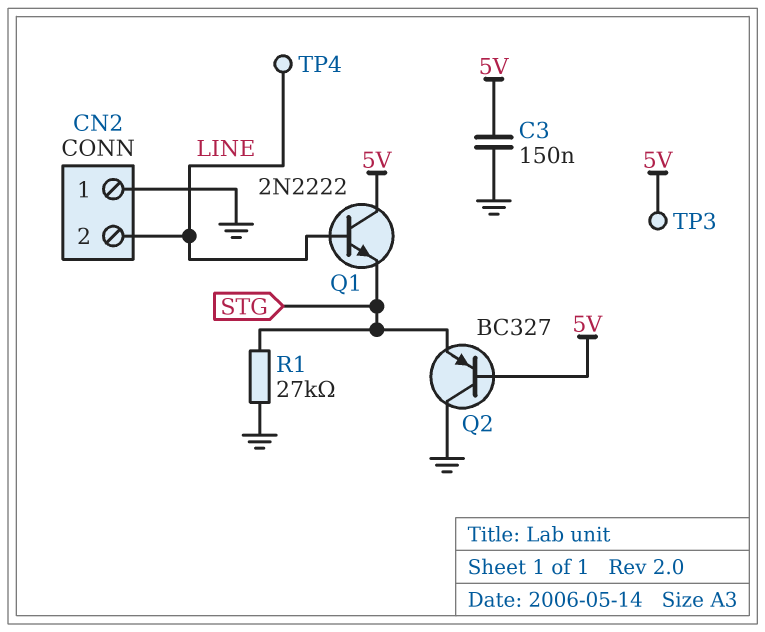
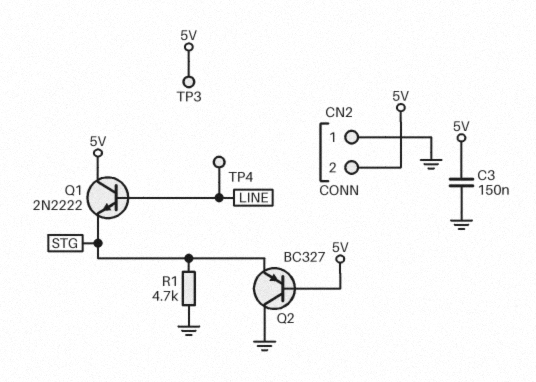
CN2 pin 2: LINE -> 5V
R1: 27k (GND, STG) -> 4.7k (GND, STG)

